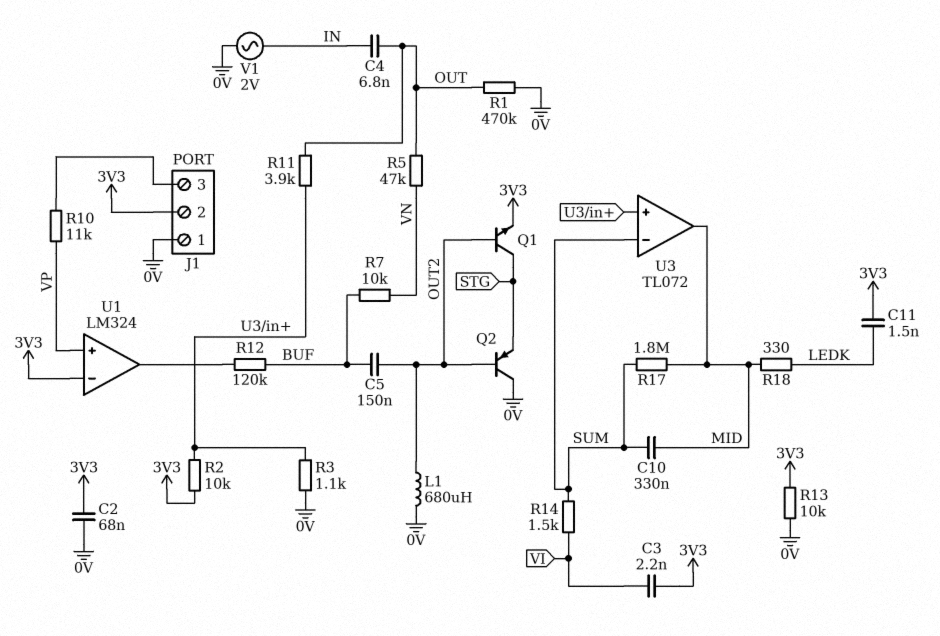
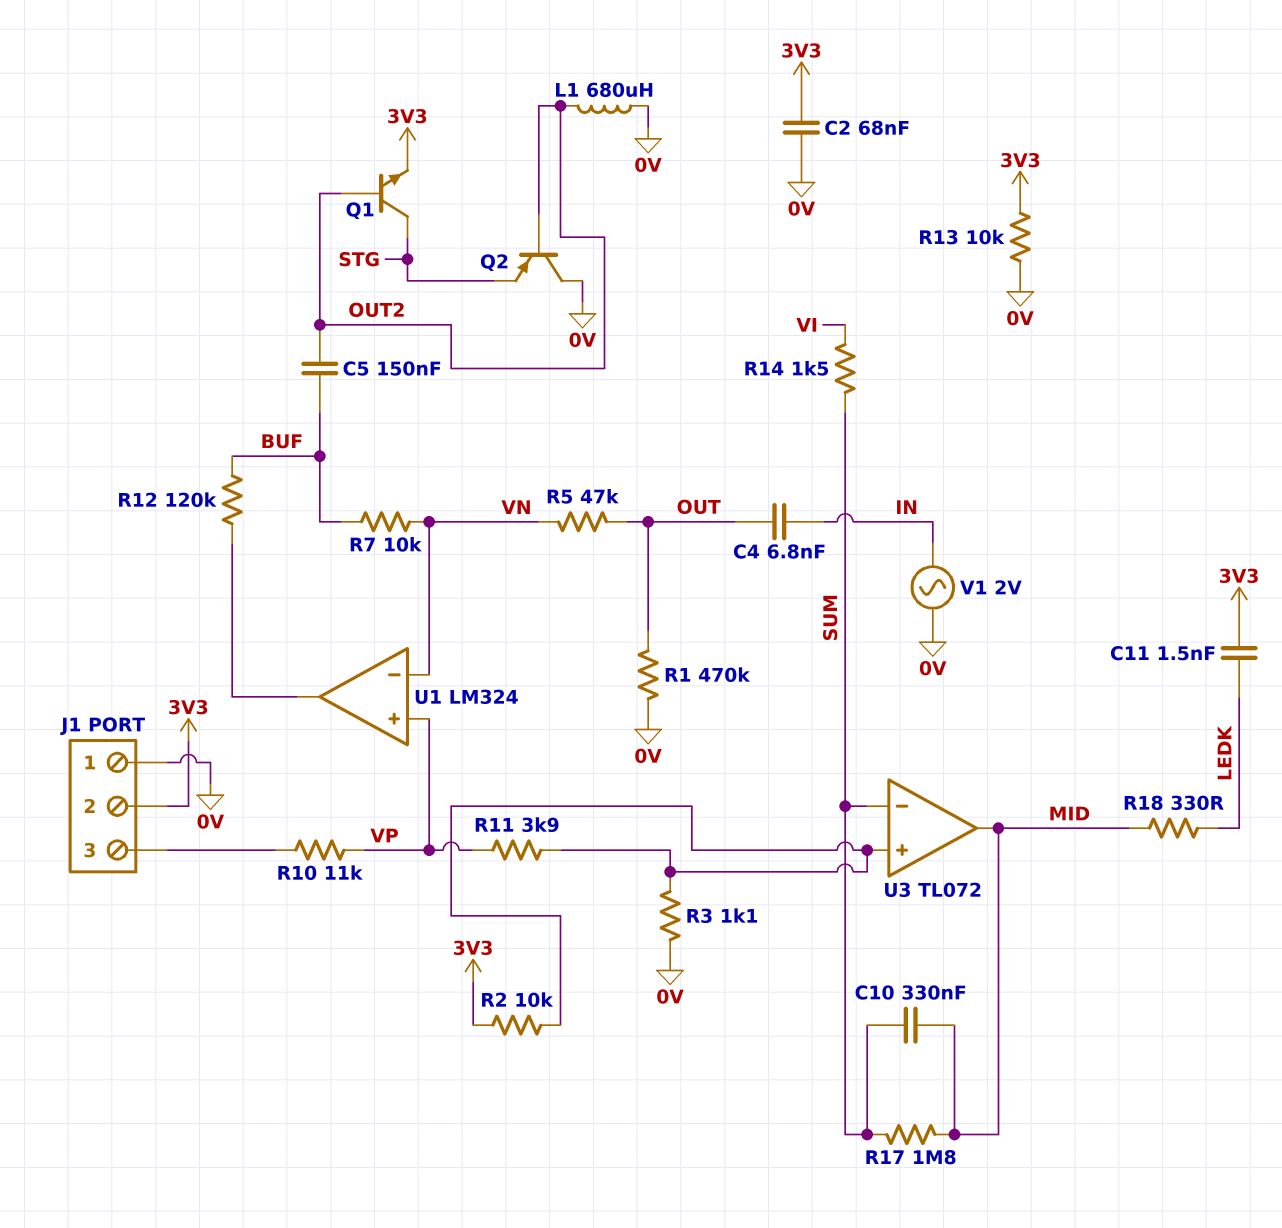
C3: 2.2nF (3V3, VI) -> none
R11: 3.9k (OUT, U3/in+) -> 3.9k (U3/in+, VP)
U1 pin in-: 3V3 -> VN

